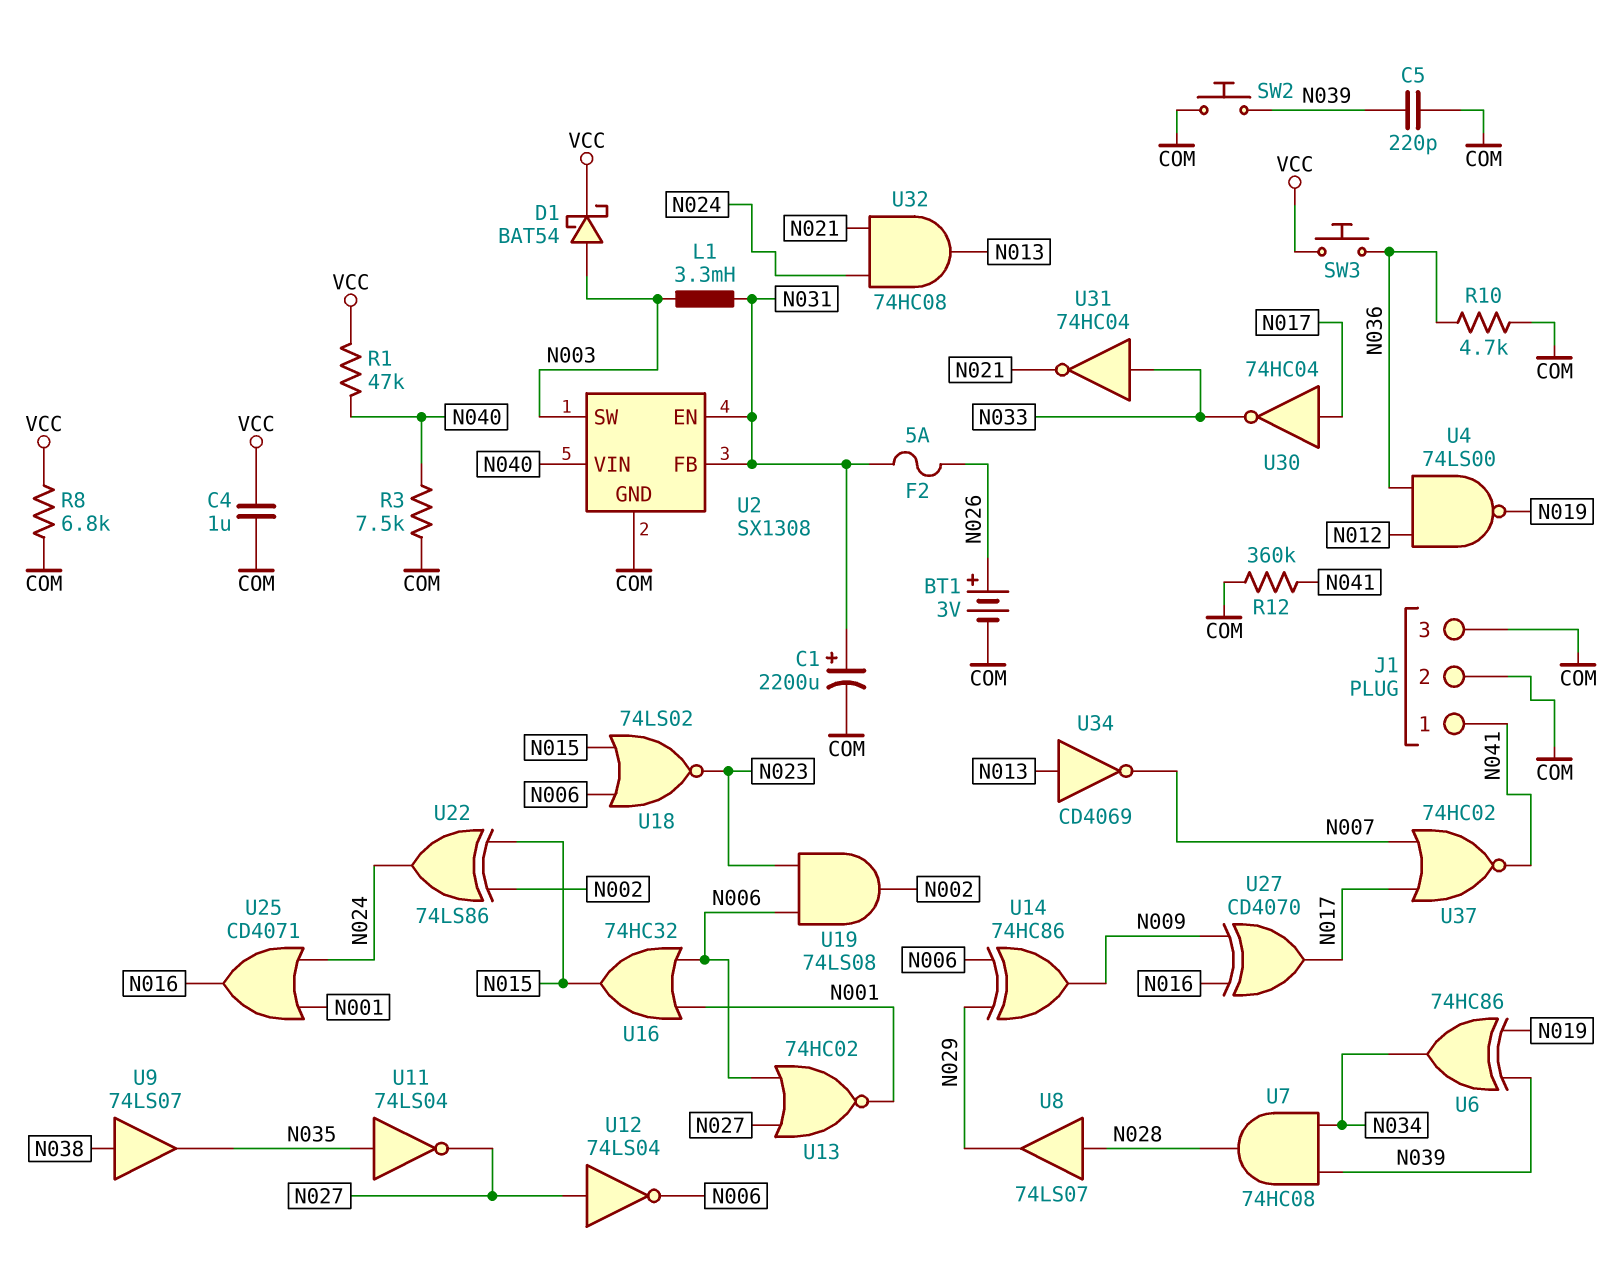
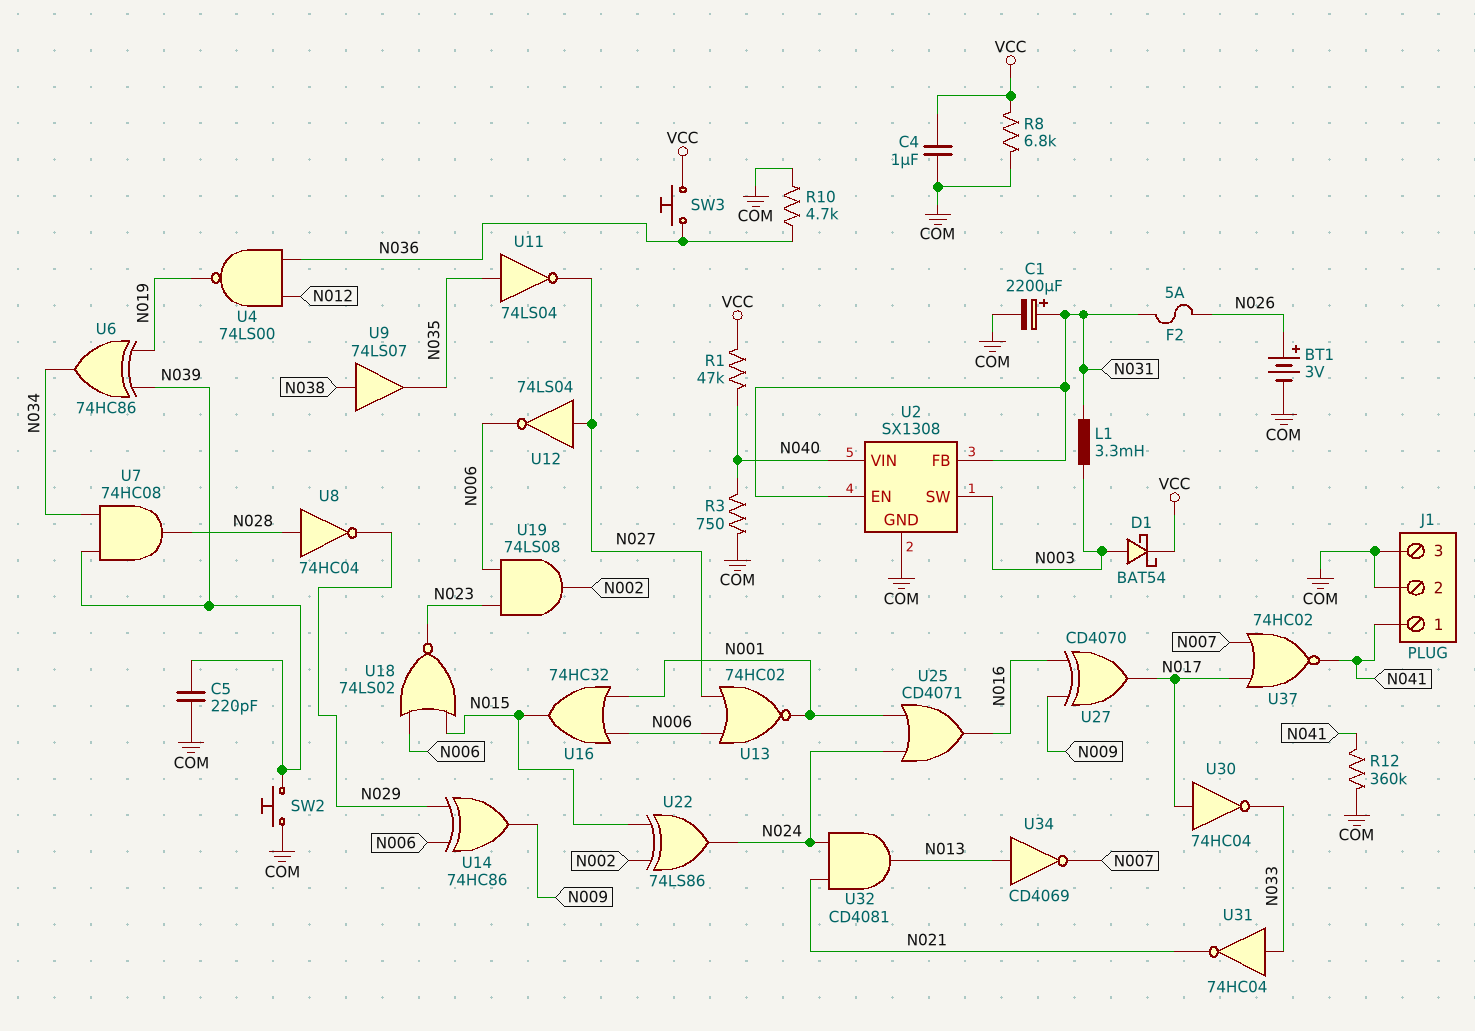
R3: 7.5k (COM, N040) -> 750 (COM, N040)
U8: buffer 74LS07 (in N028, out N029) -> NOT 74HC04 (in N028, out N029)
U32: AND 74HC08 (in N021, in N024, out N013) -> AND CD4081 (in N021, in N024, out N013)

